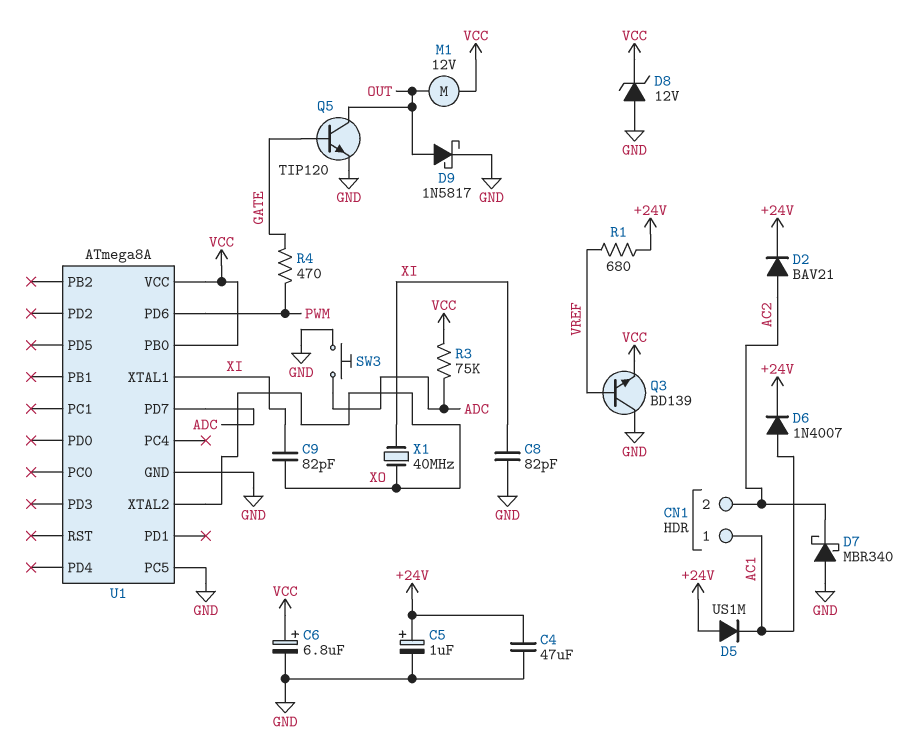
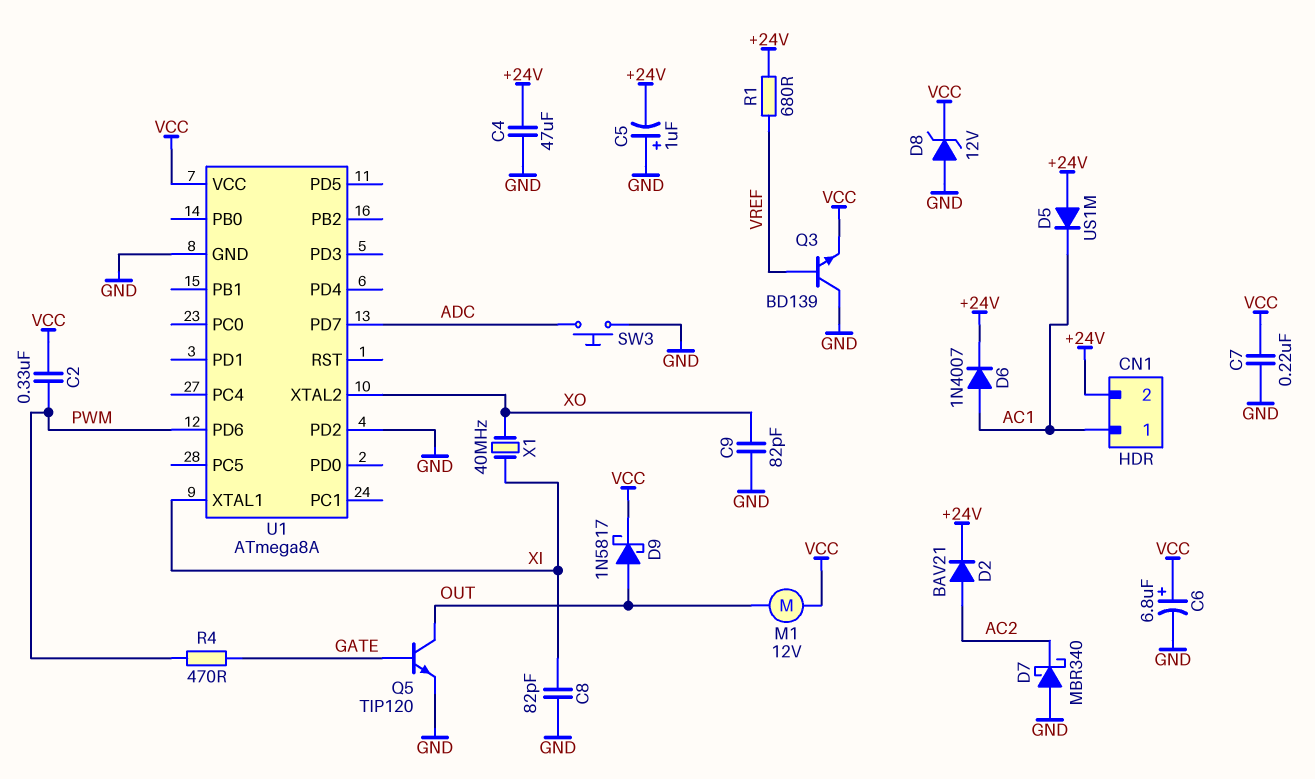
C2: none -> 330nF (PWM, VCC)
C5: 1uF (plus +24V, minus GND) -> 1uF (plus GND, minus +24V)
C7: none -> 220nF (GND, VCC)
C9: 82pF (XI, XO) -> 82pF (GND, XO)
CN1 pin 2: AC2 -> +24V
D9: schottky 1N5817 (A OUT, K GND) -> schottky 1N5817 (A OUT, K VCC)
R3: 75k (ADC, VCC) -> none
U1 pin PB0: VCC -> none
U1 pin PC5: GND -> none
U1 pin PD2: none -> GND

